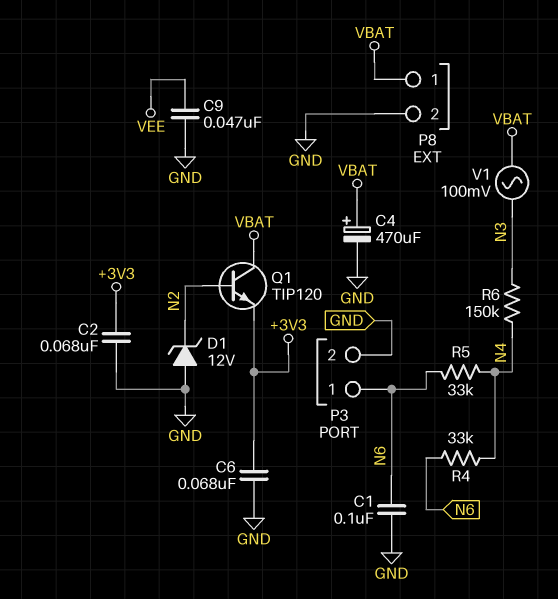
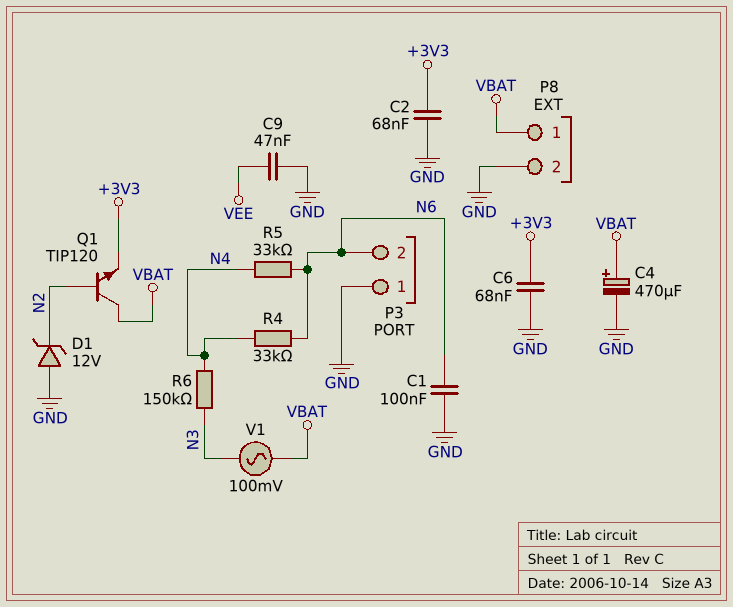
P3 pin 1: N6 -> GND
P3 pin 2: GND -> N6

